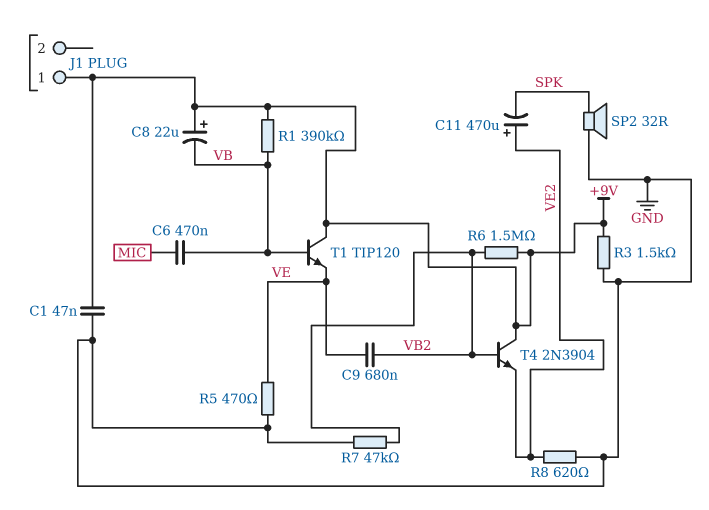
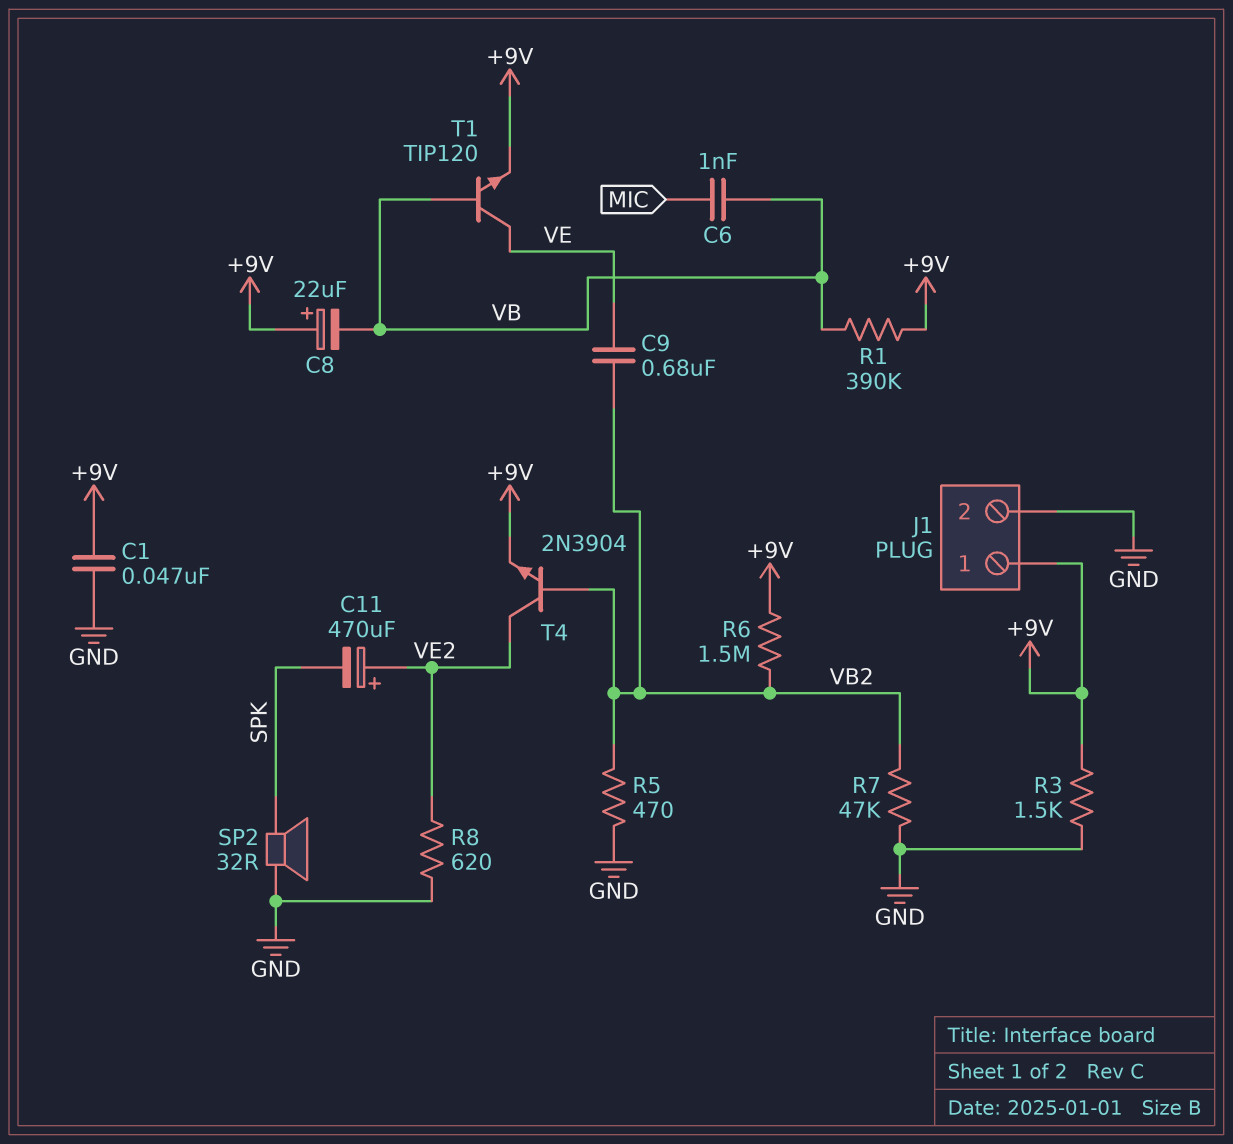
C6: 470nF (MIC, VB) -> 1nF (MIC, VB)
J1 pin 2: none -> GND
R5: 470 (GND, VE) -> 470 (GND, VB2)
T1: NPN TIP120 (B VB, C +9V, E VE) -> NPN TIP120 (B VB, C VE, E +9V)
T4: NPN 2N3904 (B VB2, C +9V, E VE2) -> NPN 2N3904 (B VB2, C VE2, E +9V)

